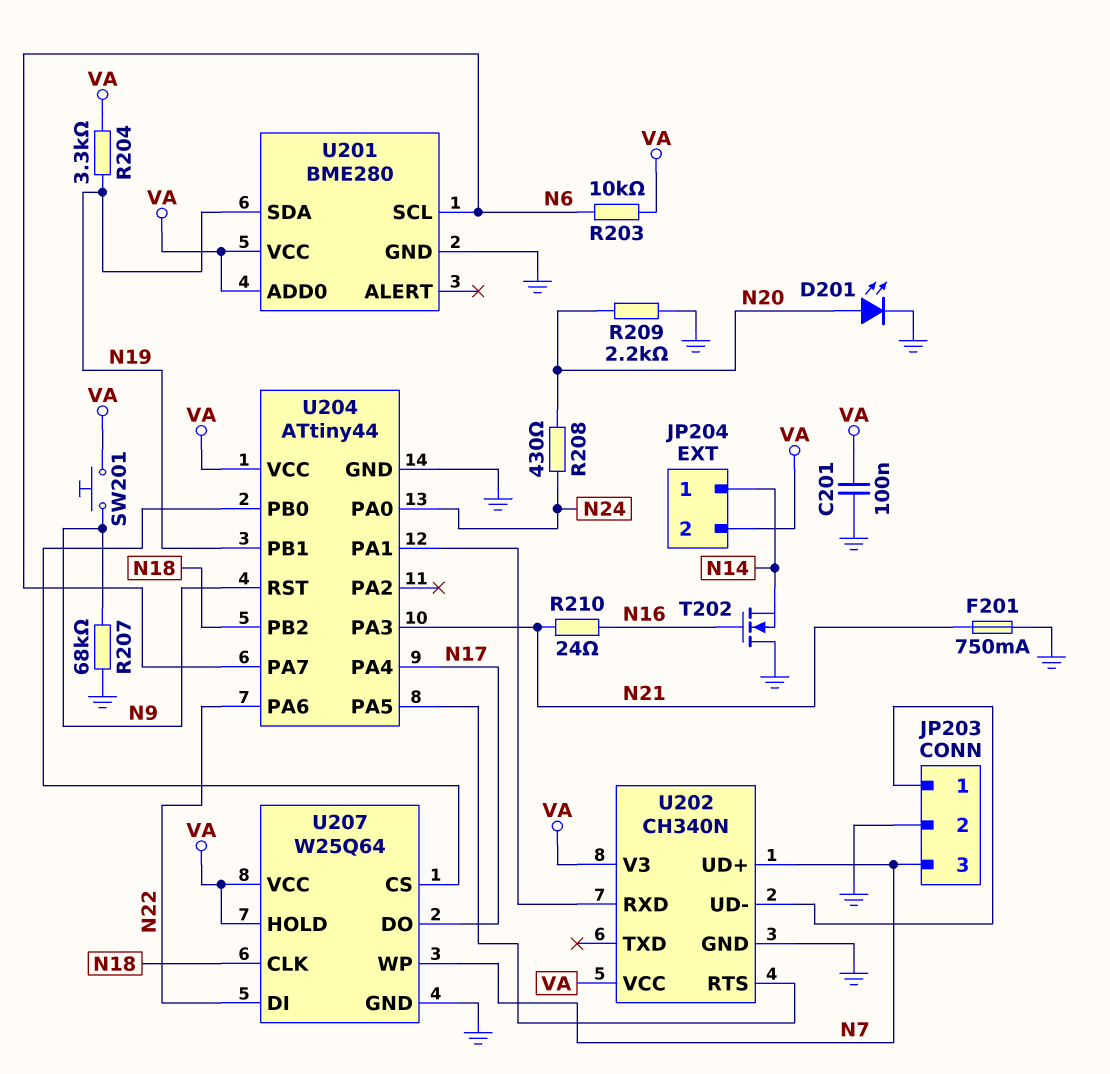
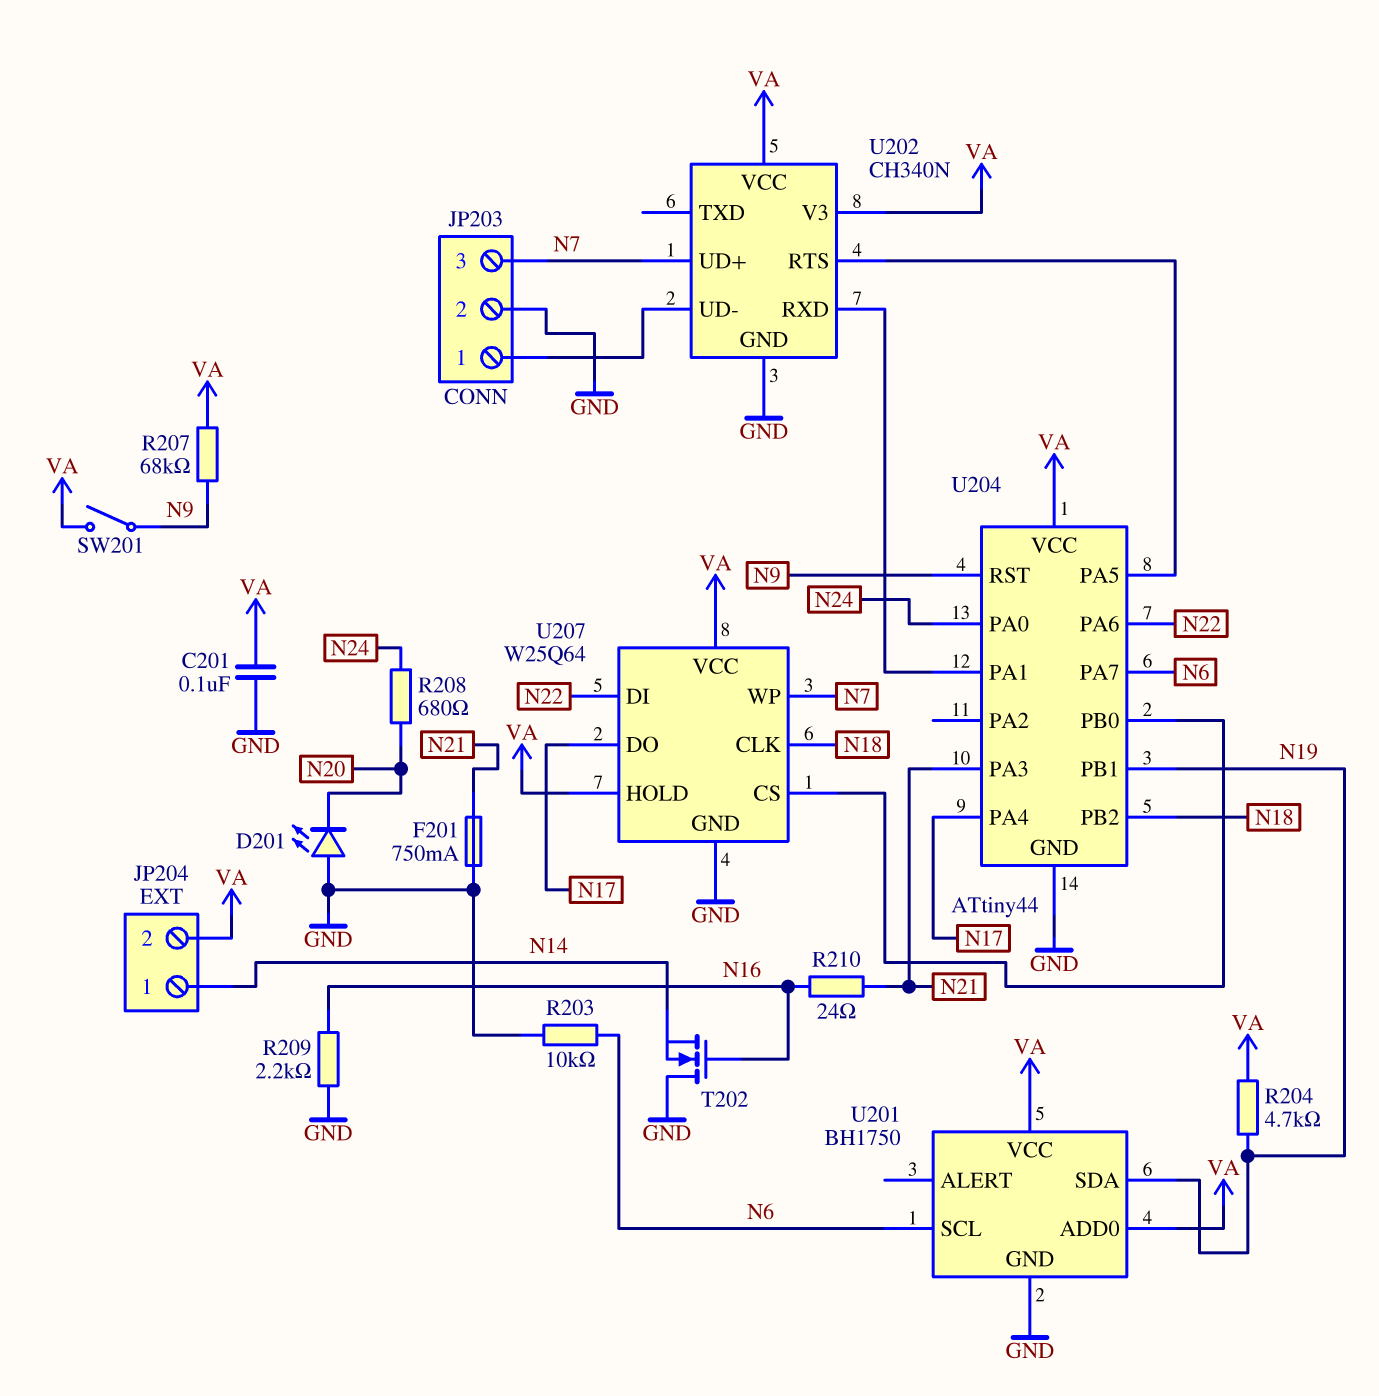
D201: LED (A N20, K GND) -> LED (A GND, K N20)
R203: 10k (N6, VA) -> 10k (GND, N6)
R204: 3.3k (N19, VA) -> 4.7k (N19, VA)
R207: 68k (GND, N9) -> 68k (N9, VA)
R208: 430 (N20, N24) -> 680 (N20, N24)
R209: 2.2k (GND, N20) -> 2.2k (GND, N16)
SW201: button (N9, VA) -> switch (N9, VA)
U201: BME280 -> BH1750

